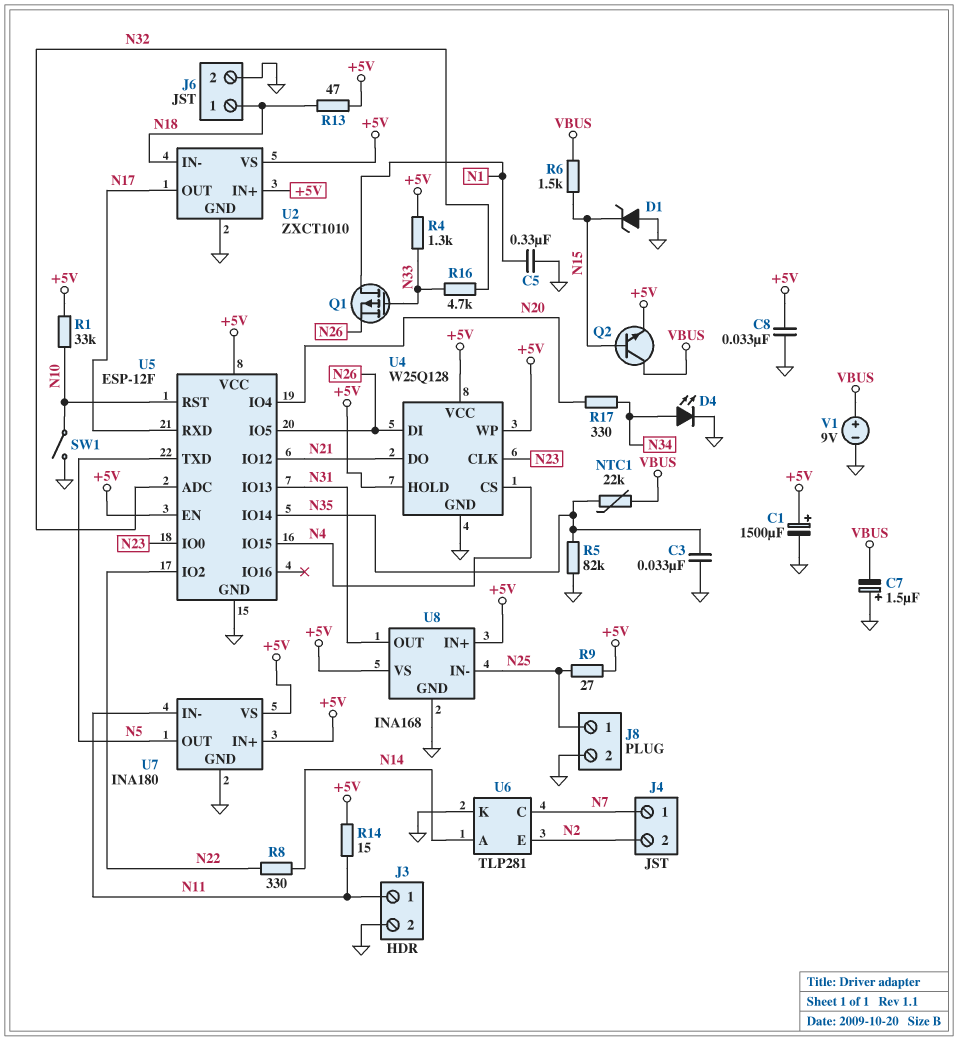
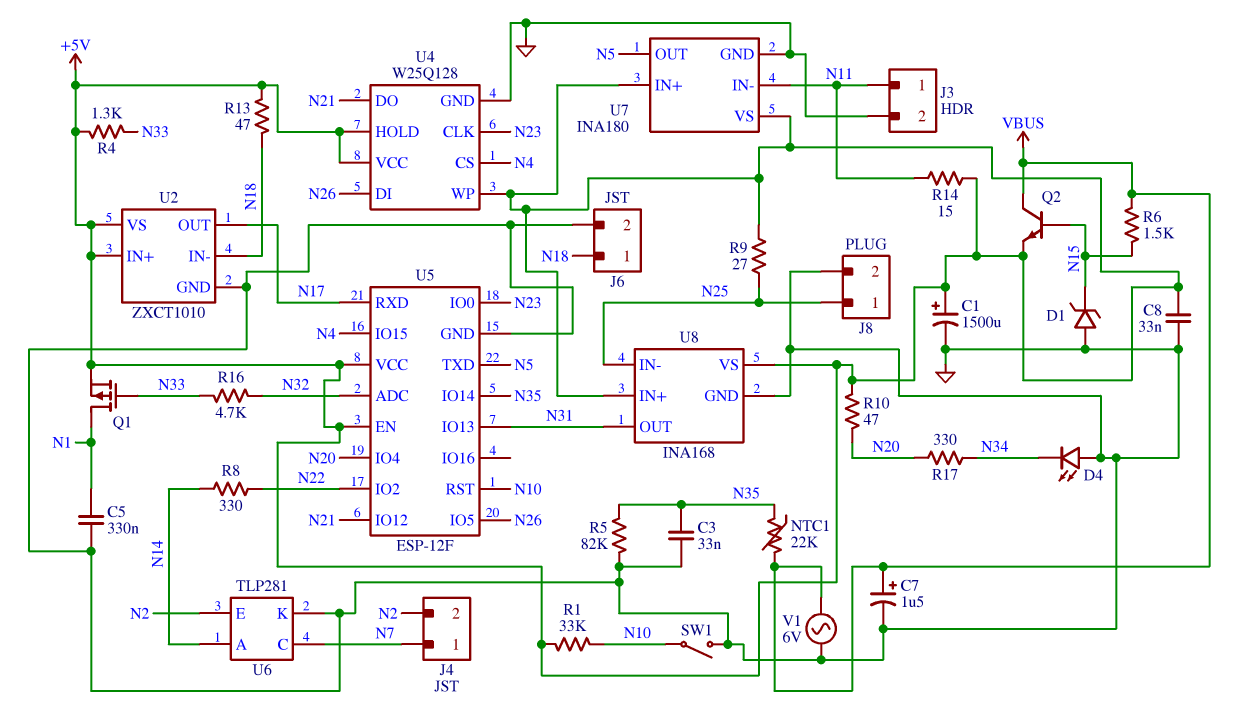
C7: 1.5uF (plus GND, minus VBUS) -> 1.5uF (plus VBUS, minus GND)
D4: LED (A N34, K GND) -> LED (A GND, K N34)
Q1: PMOS (G N33, D N1, S N26) -> PMOS (G N33, D N1, S +5V)
R10: none -> 47 (+5V, N20)
V1: 9V (plus VBUS, minus GND) -> AC 6V (GND, VBUS)

